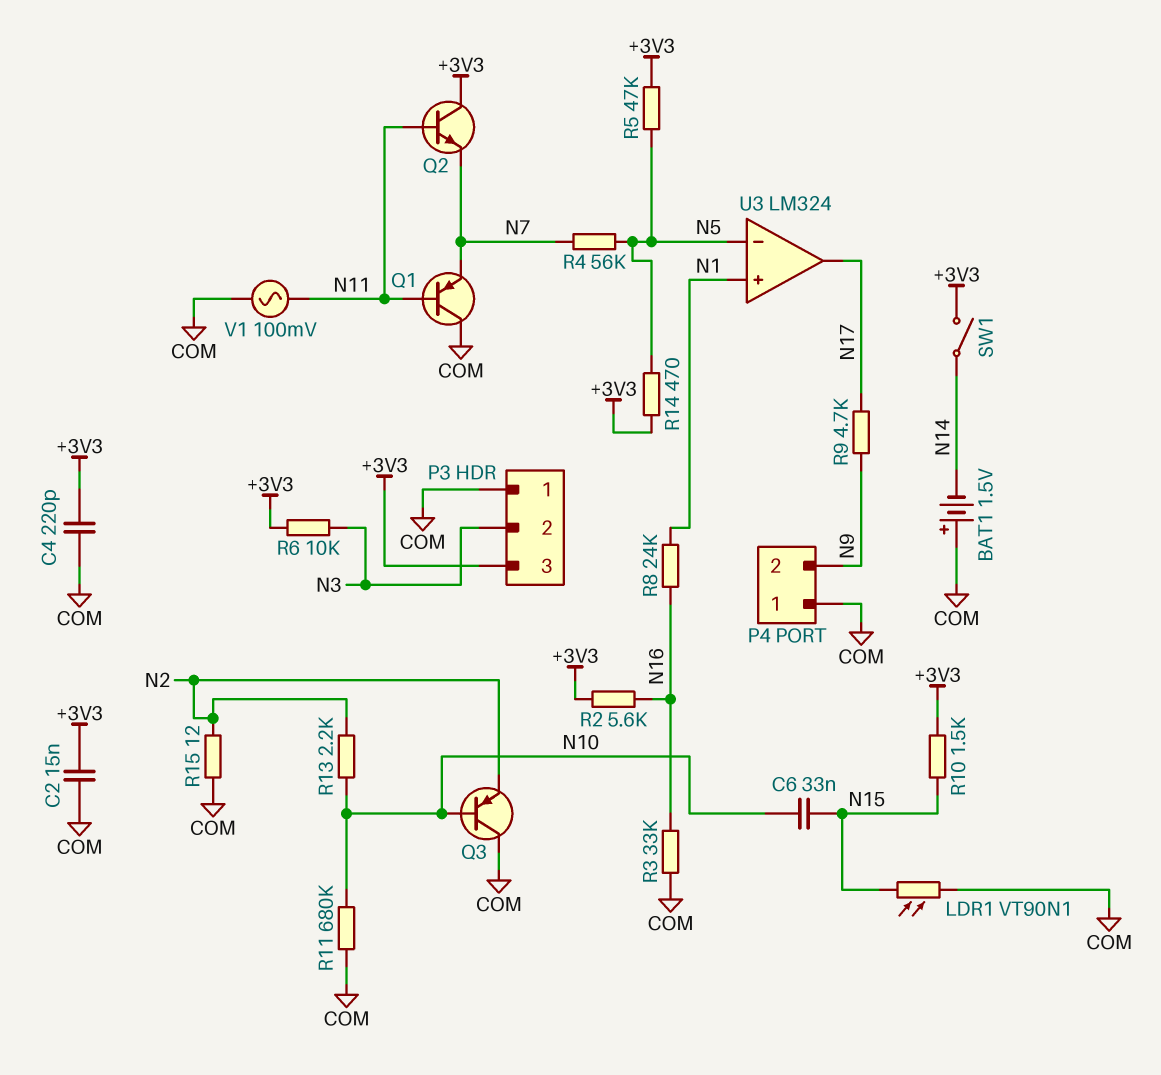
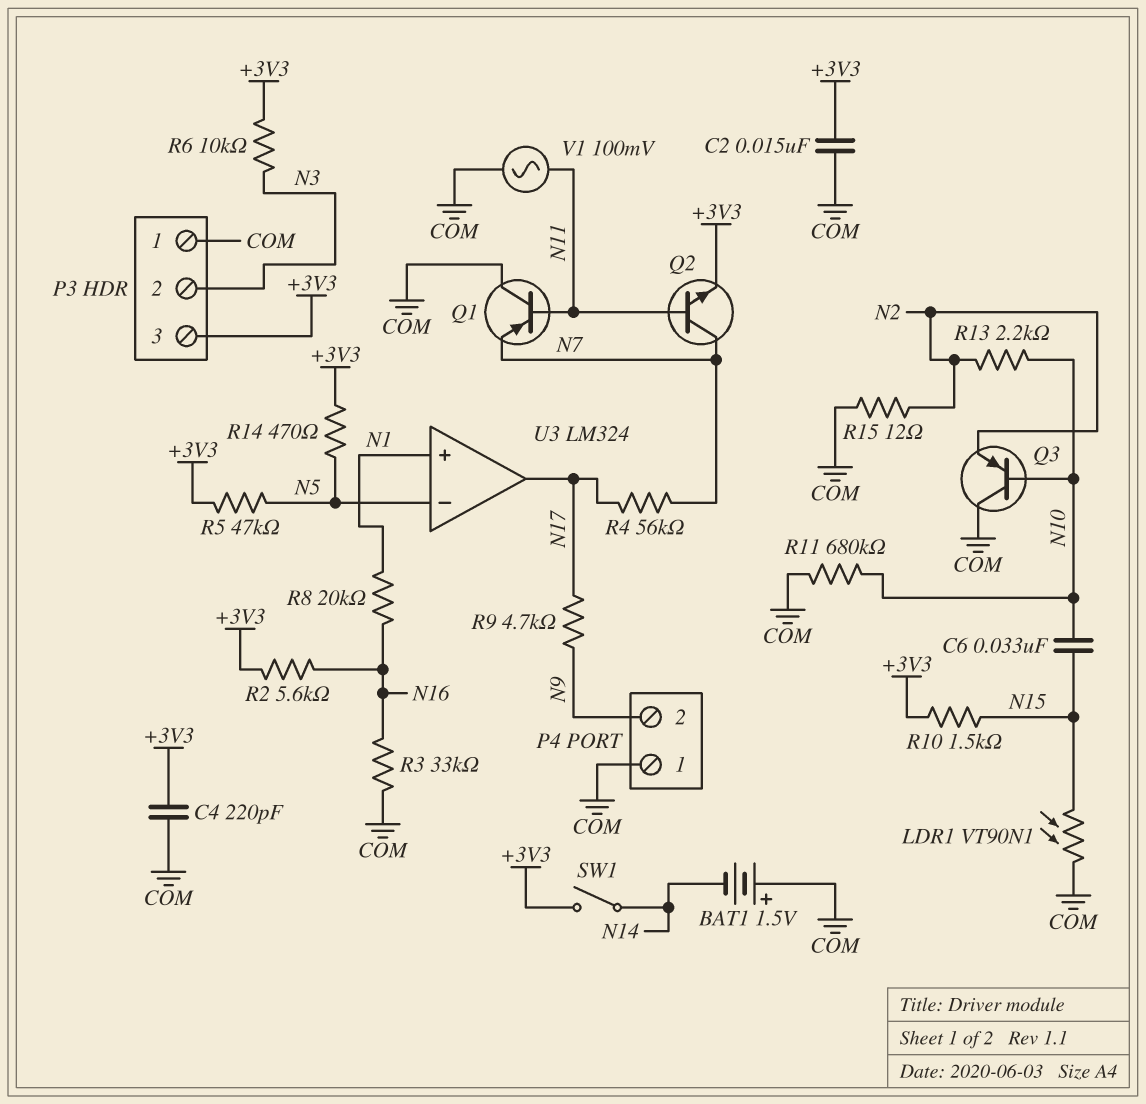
Q2: NPN (B N11, C +3V3, E N7) -> NPN (B N11, C N7, E +3V3)
R4: 56k (N5, N7) -> 56k (N7, N17)
R8: 24k (N1, N16) -> 20k (N1, N16)

